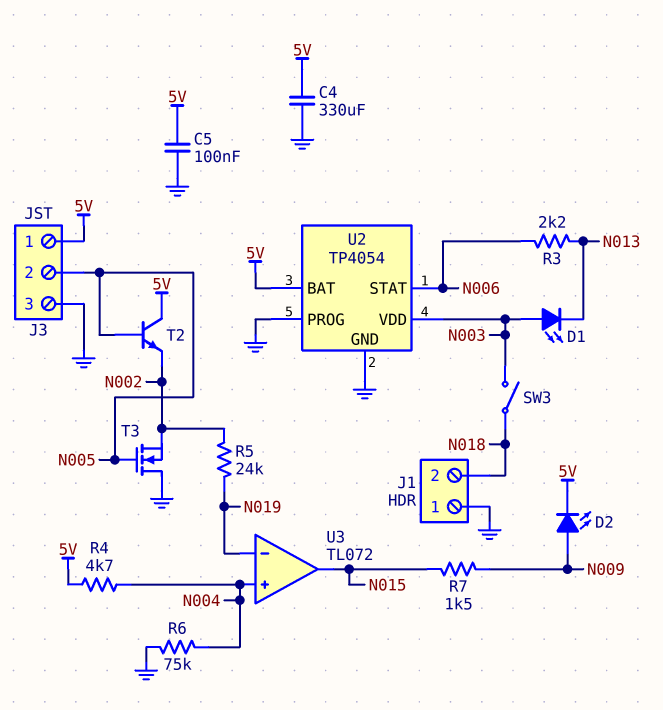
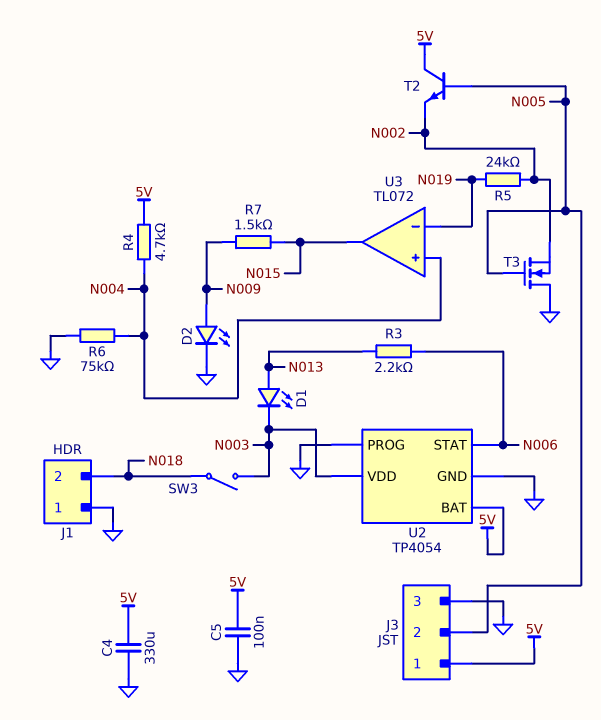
D1: LED (A N003, K N013) -> LED (A N013, K N003)
D2: LED (A N009, K 5V) -> LED (A N009, K GND)

